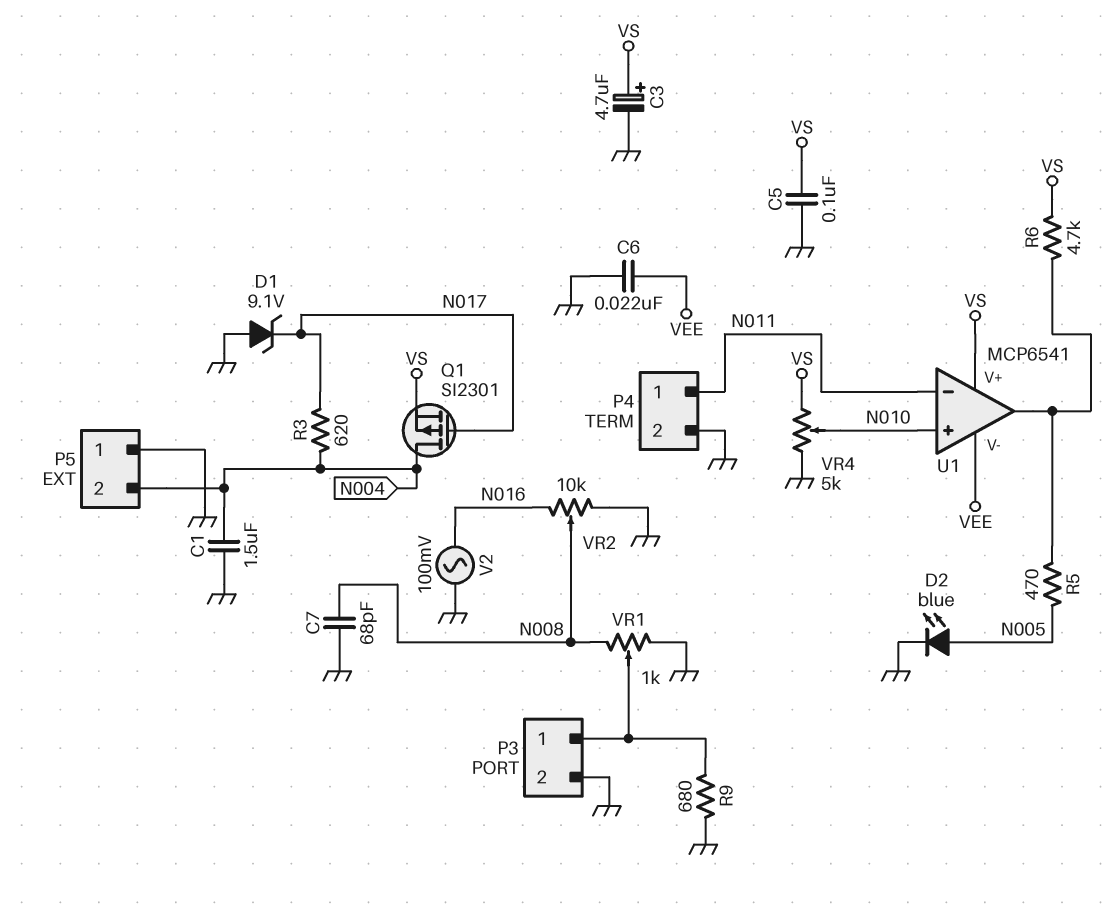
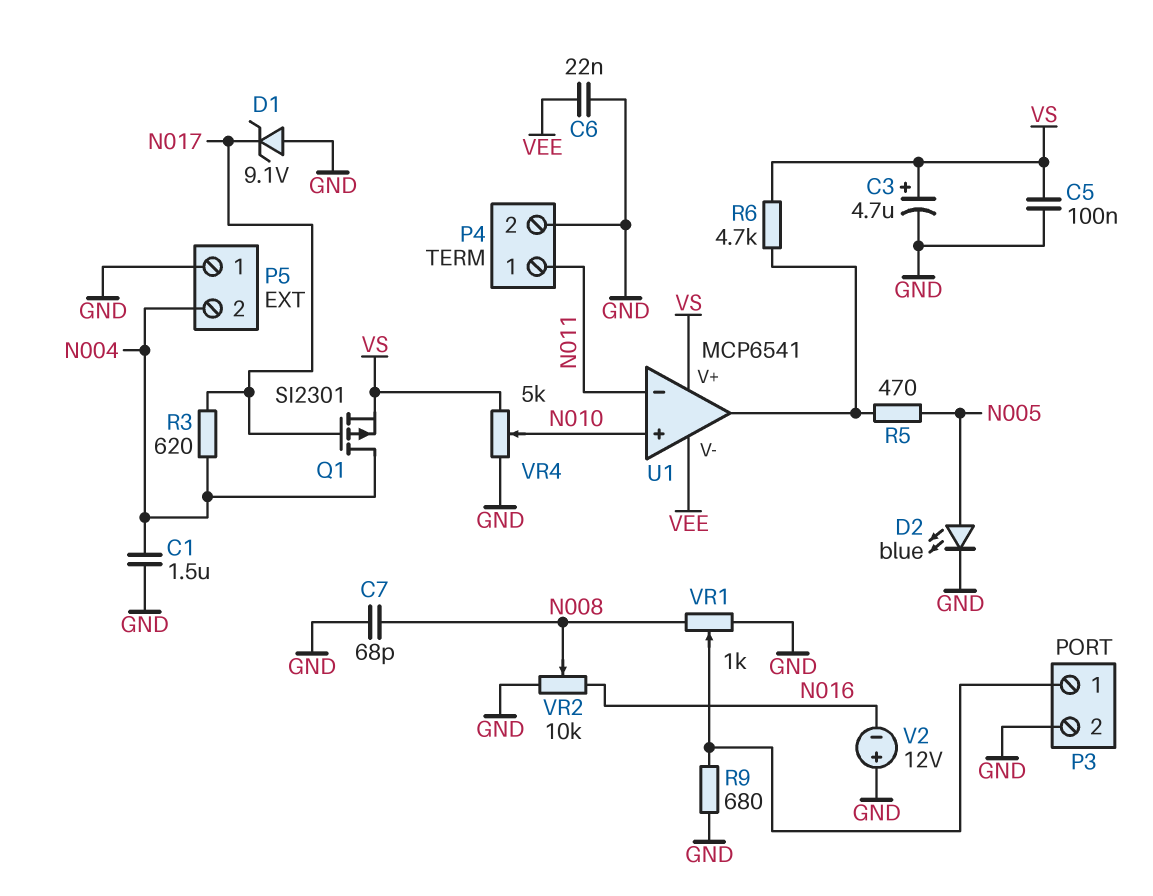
V2: AC 100mV (GND, N016) -> 12V (plus GND, minus N016)

